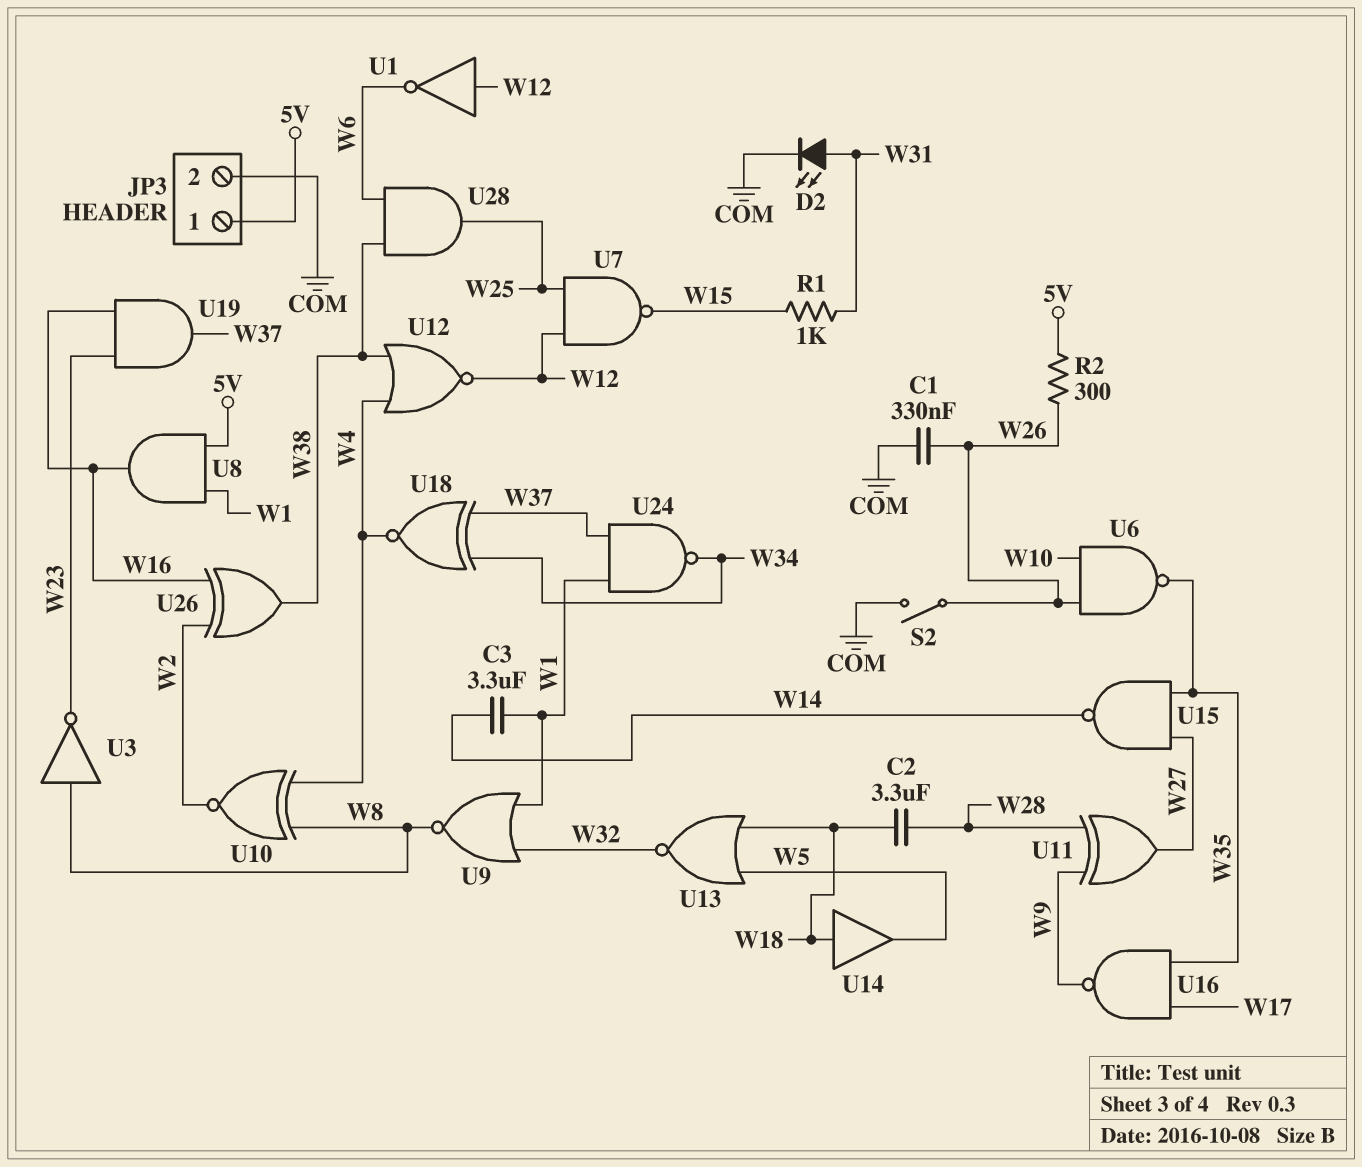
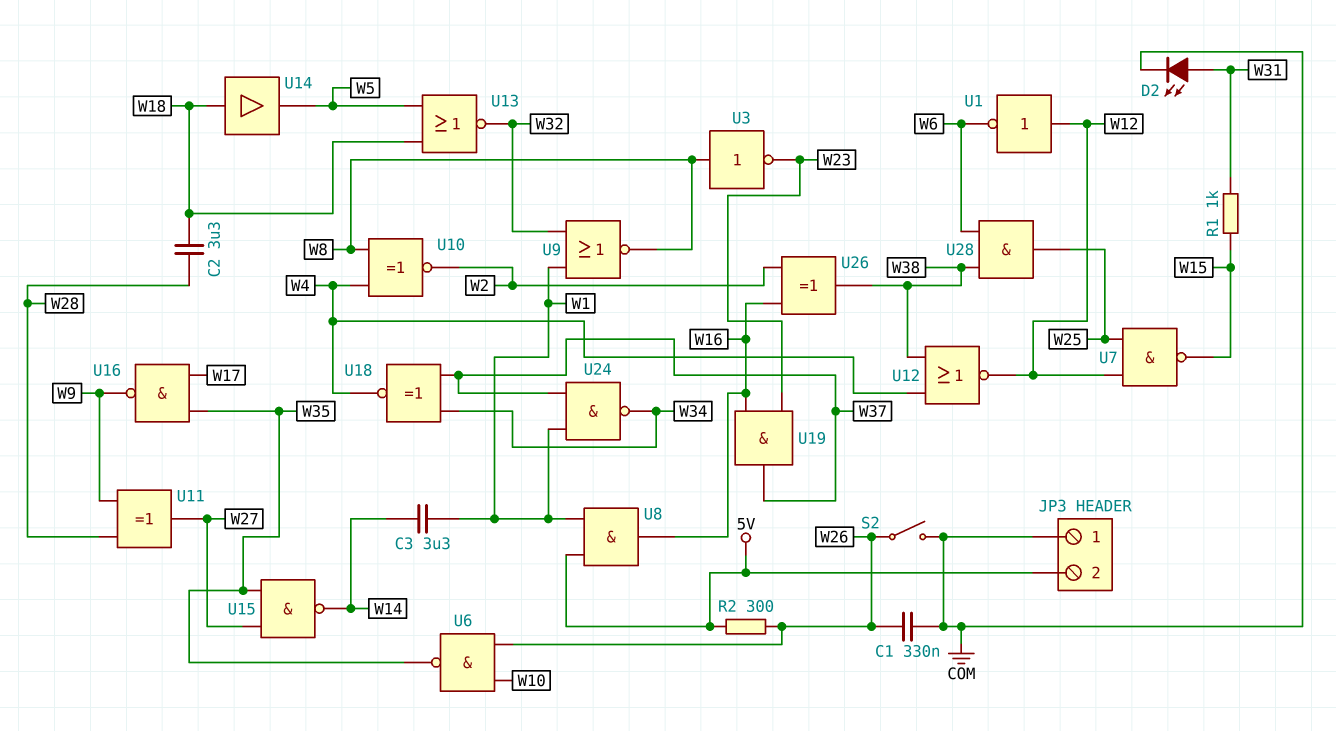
JP3 pin 1: 5V -> COM
JP3 pin 2: COM -> 5V

